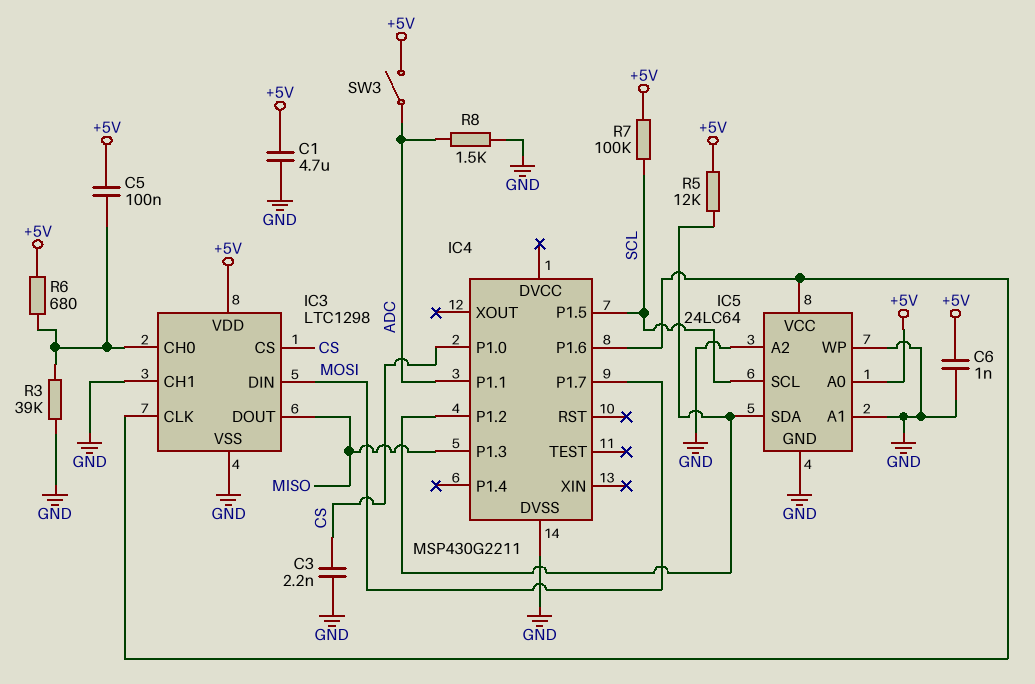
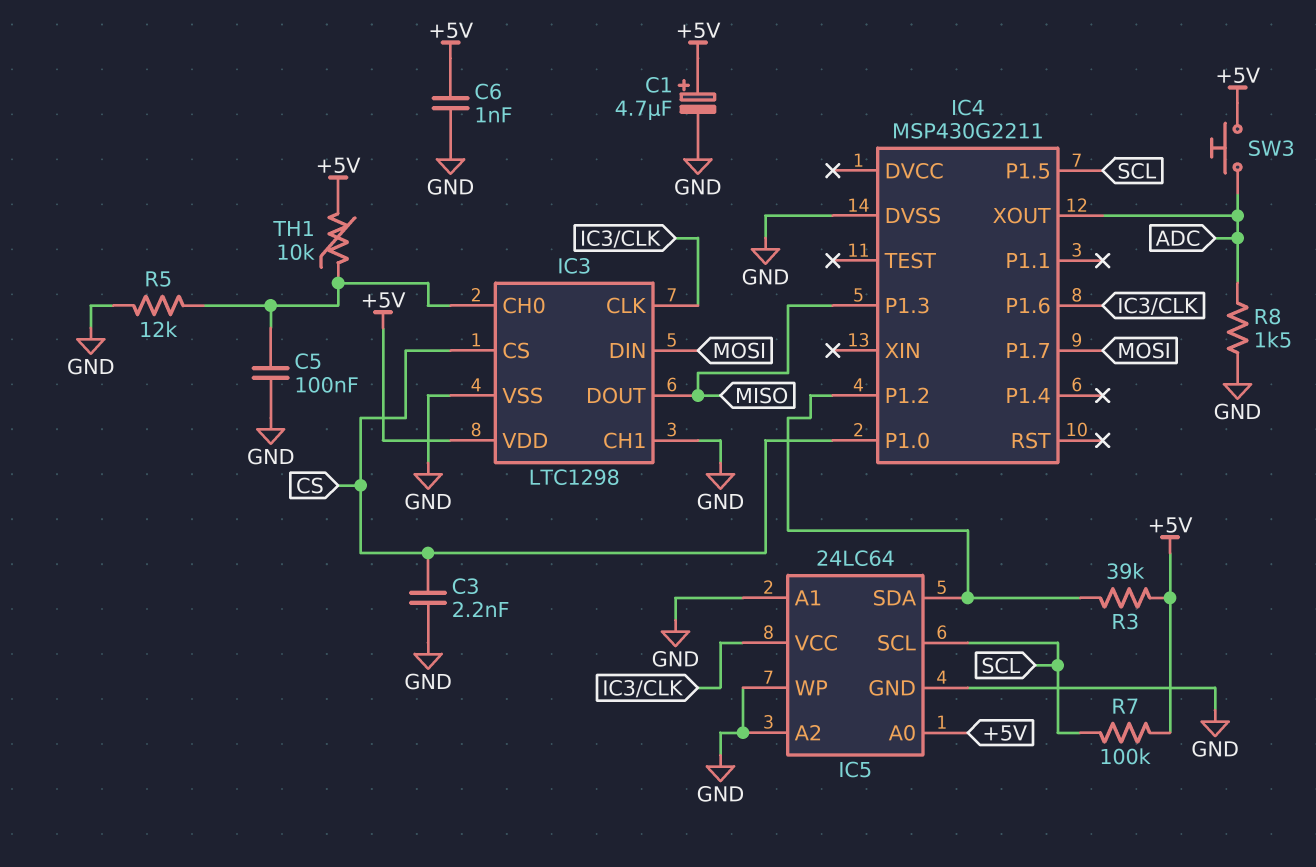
C1: 4.7uF (+5V, GND) -> 4.7uF (plus +5V, minus GND)
C5: 100nF (+5V, IC3/CH0) -> 100nF (GND, IC3/CH0)
IC4 pin P1.1: ADC -> none
IC4 pin XOUT: none -> ADC
R3: 39k (GND, IC3/CH0) -> 39k (+5V, IC4/P1.2)
R5: 12k (+5V, IC4/P1.2) -> 12k (GND, IC3/CH0)
R6: 680 (+5V, IC3/CH0) -> none
SW3: switch (+5V, ADC) -> button (+5V, ADC)
TH1: none -> 10k (+5V, IC3/CH0)

